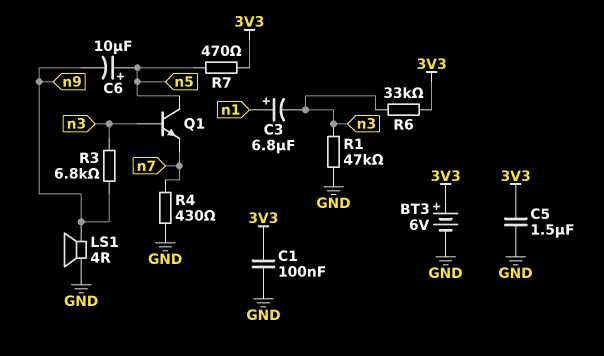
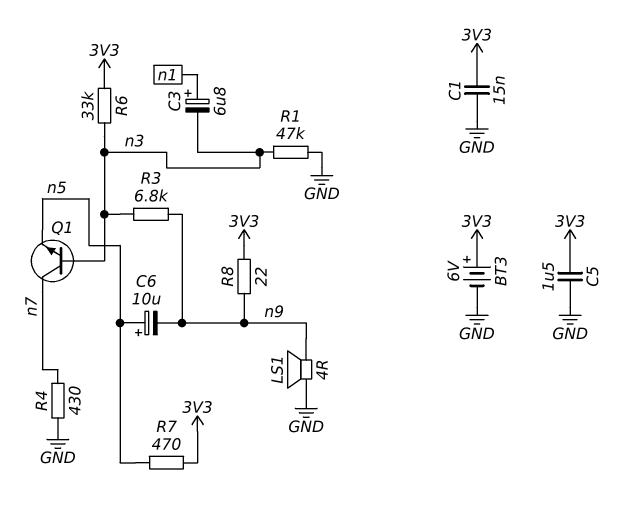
C1: 100nF (3V3, GND) -> 15nF (3V3, GND)
Q1: NPN (B n3, C n5, E n7) -> NPN (B n3, C n7, E n5)
R8: none -> 22 (3V3, n9)

